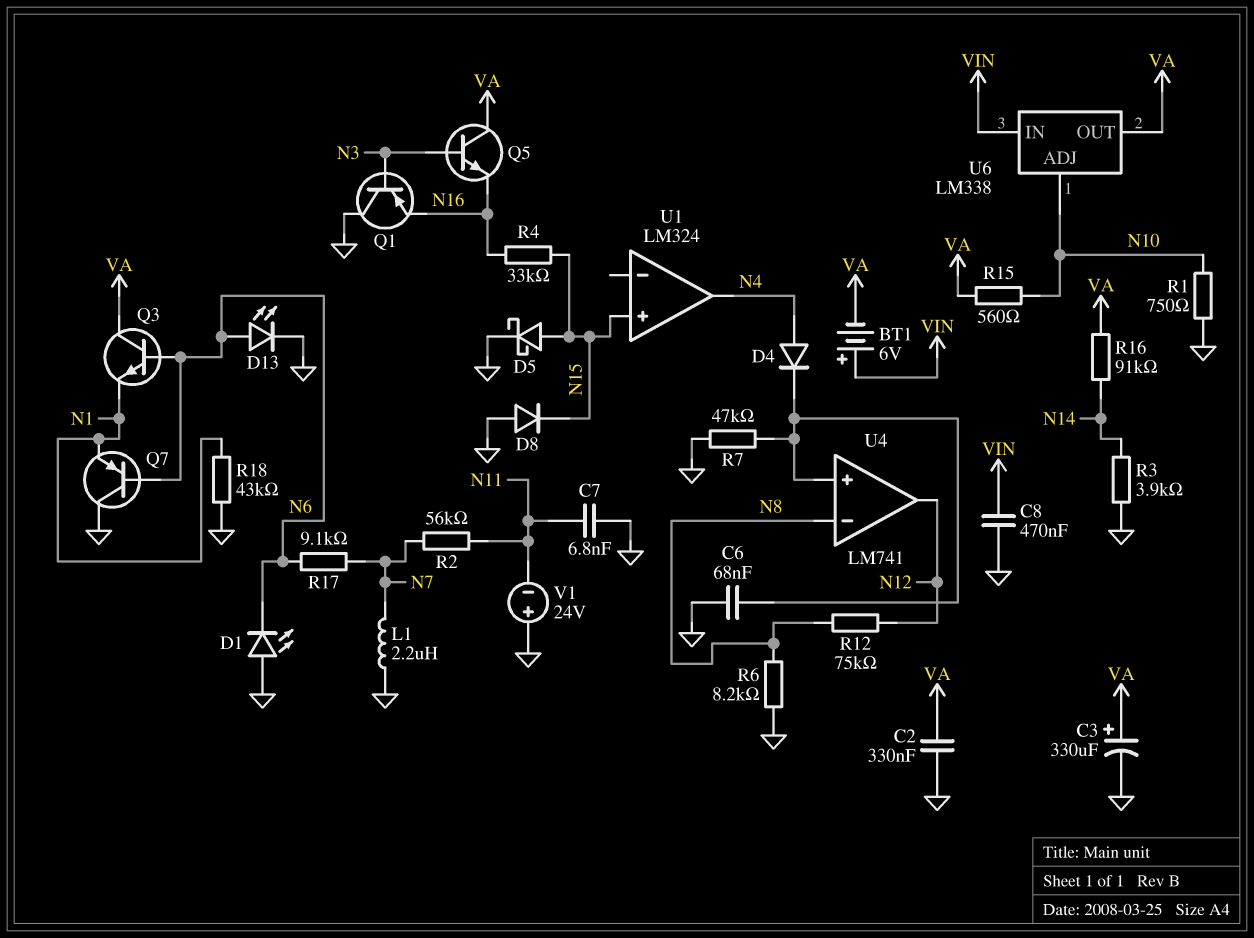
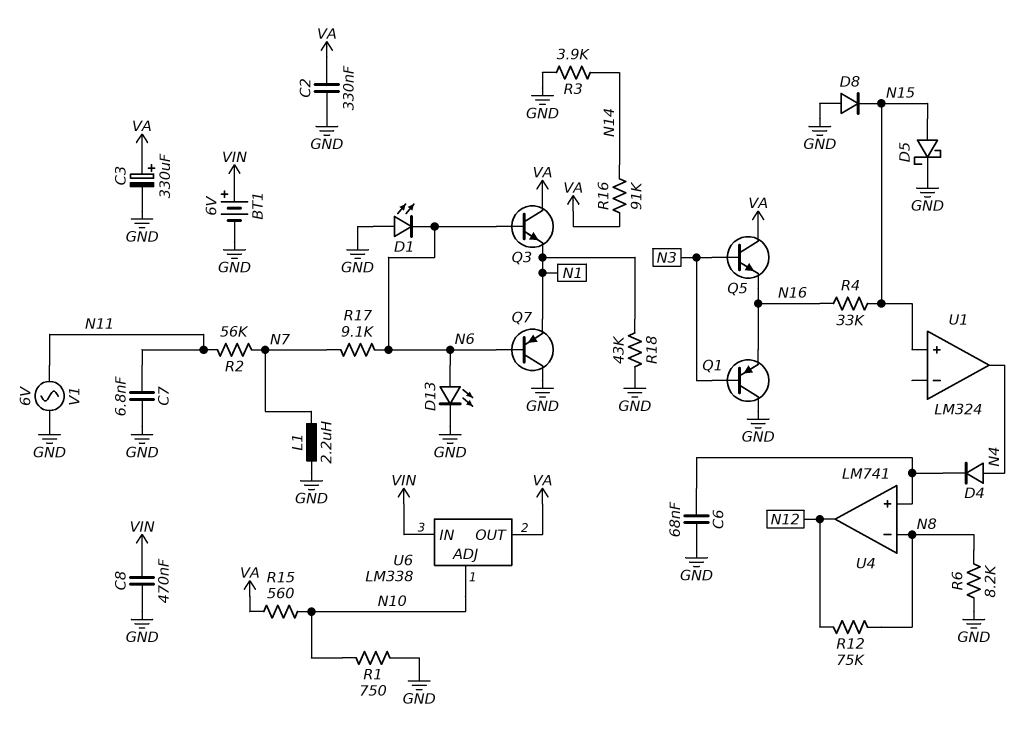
BT1: 6V (plus VIN, minus VA) -> 6V (plus VIN, minus GND)
R7: 47k (GND, U4/in+) -> none
V1: 24V (plus GND, minus N11) -> AC 6V (GND, N11)

